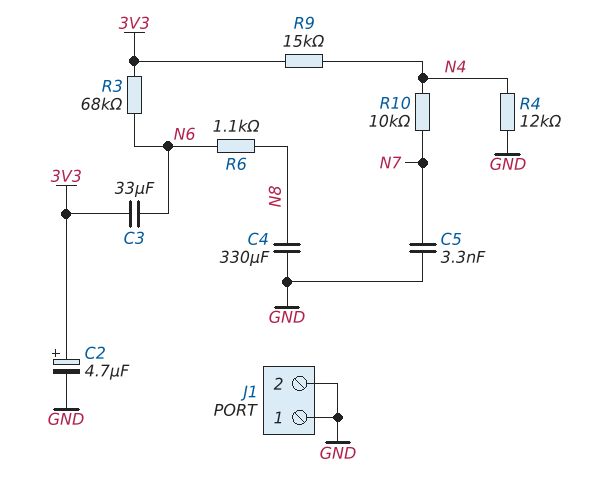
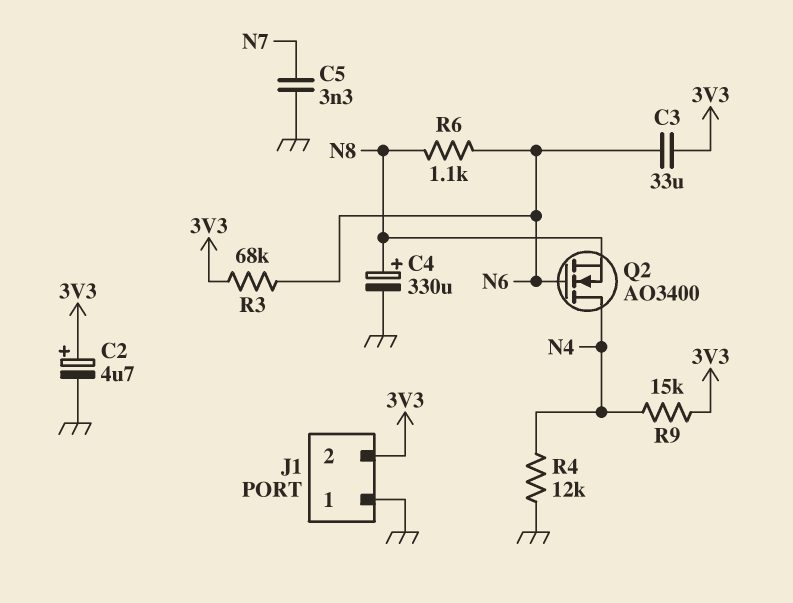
C4: 330uF (GND, N8) -> 330uF (plus N8, minus GND)
J1 pin 2: GND -> 3V3
Q2: none -> NMOS AO3400 (G N6, D N4, S N8)
R10: 10k (N4, N7) -> none

